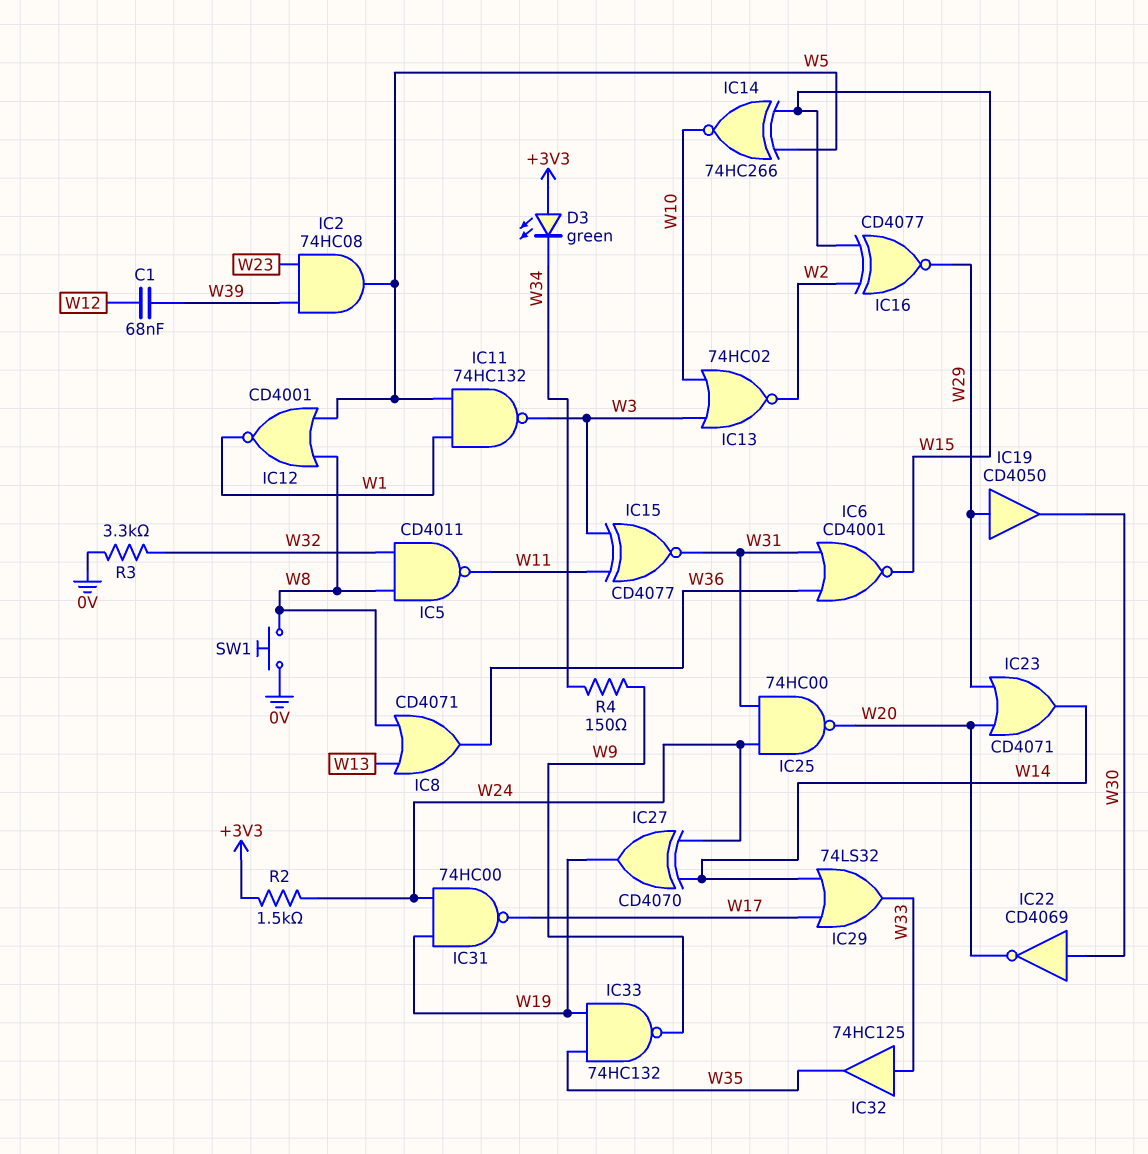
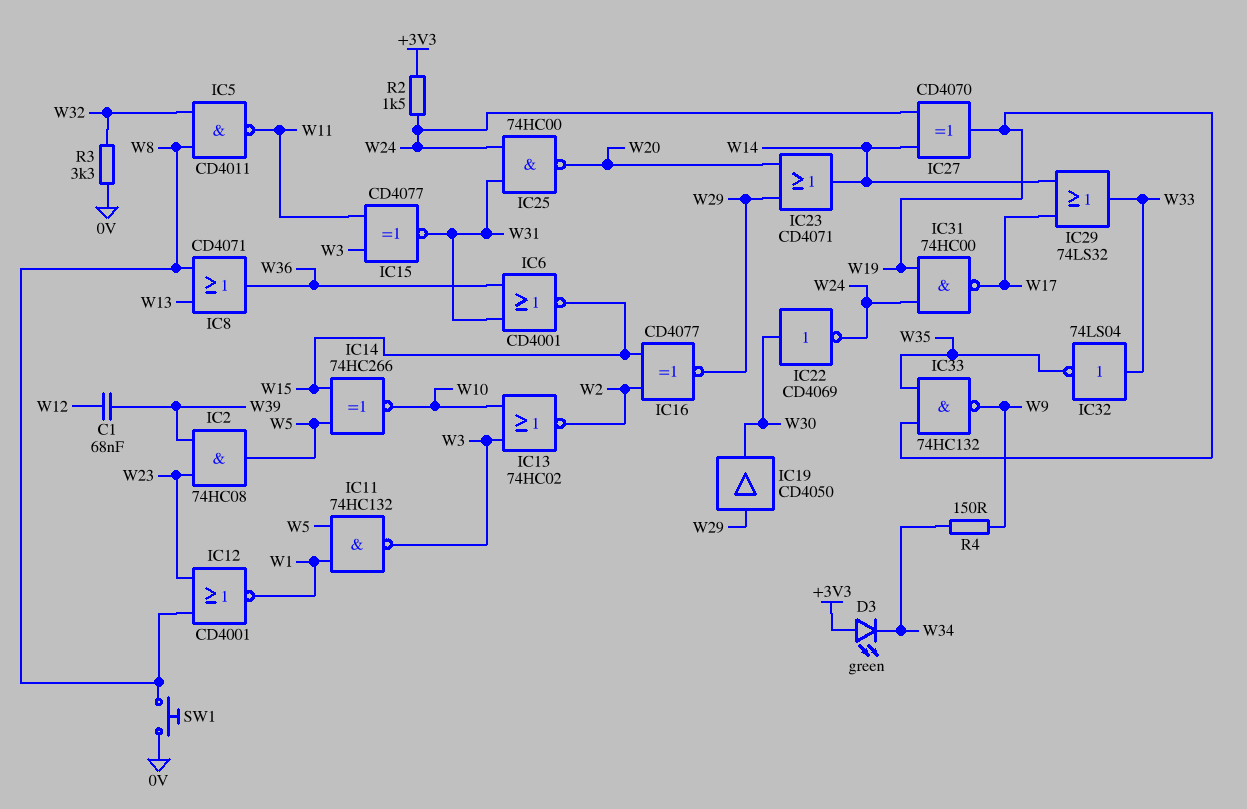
IC12: NOR CD4001 (in W5, in W8, out W1) -> NOR CD4001 (in W8, in W23, out W1)
IC22: NOT CD4069 (in W30, out W20) -> NOT CD4069 (in W30, out W24)
IC32: buffer 74HC125 (in W33, out W35) -> NOT 74LS04 (in W33, out W35)

